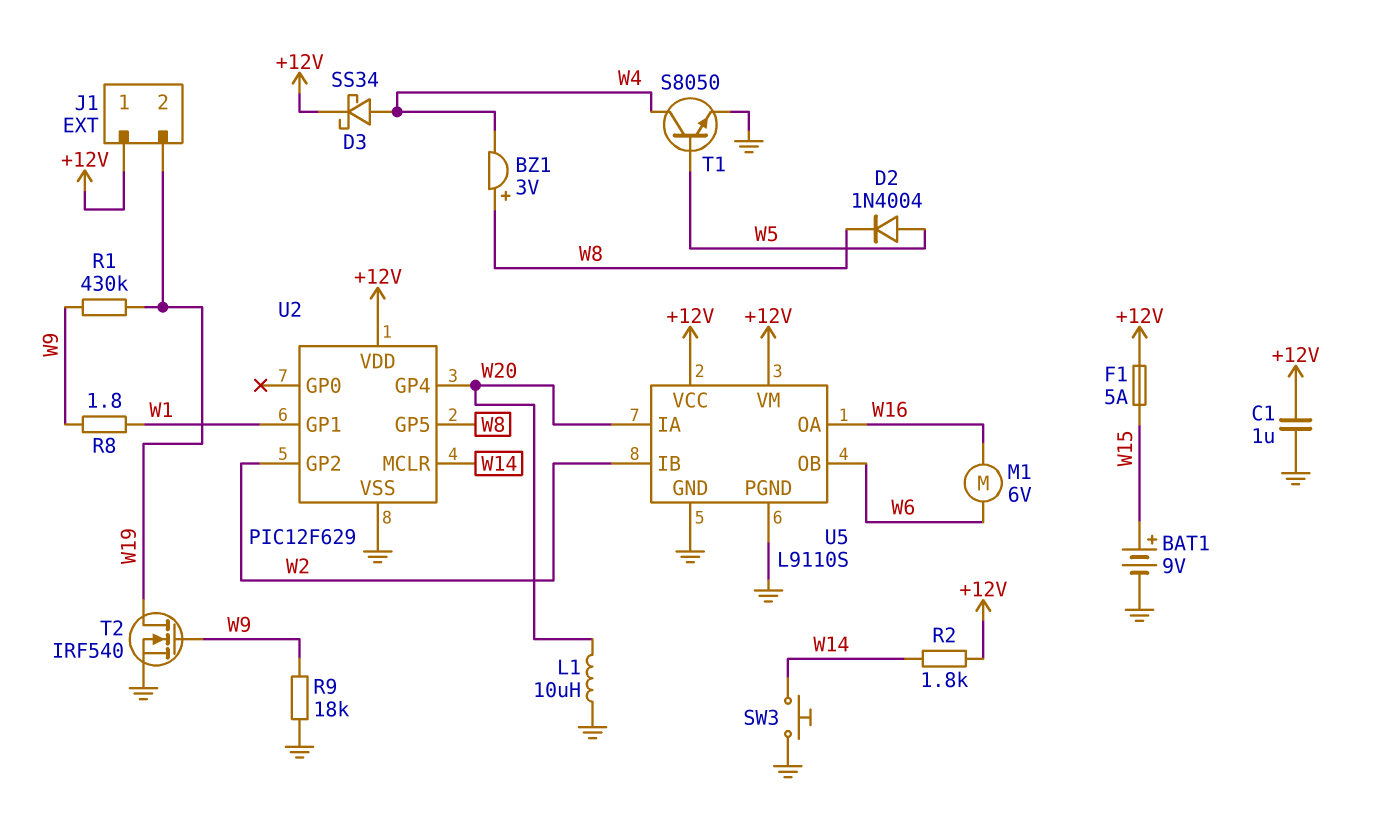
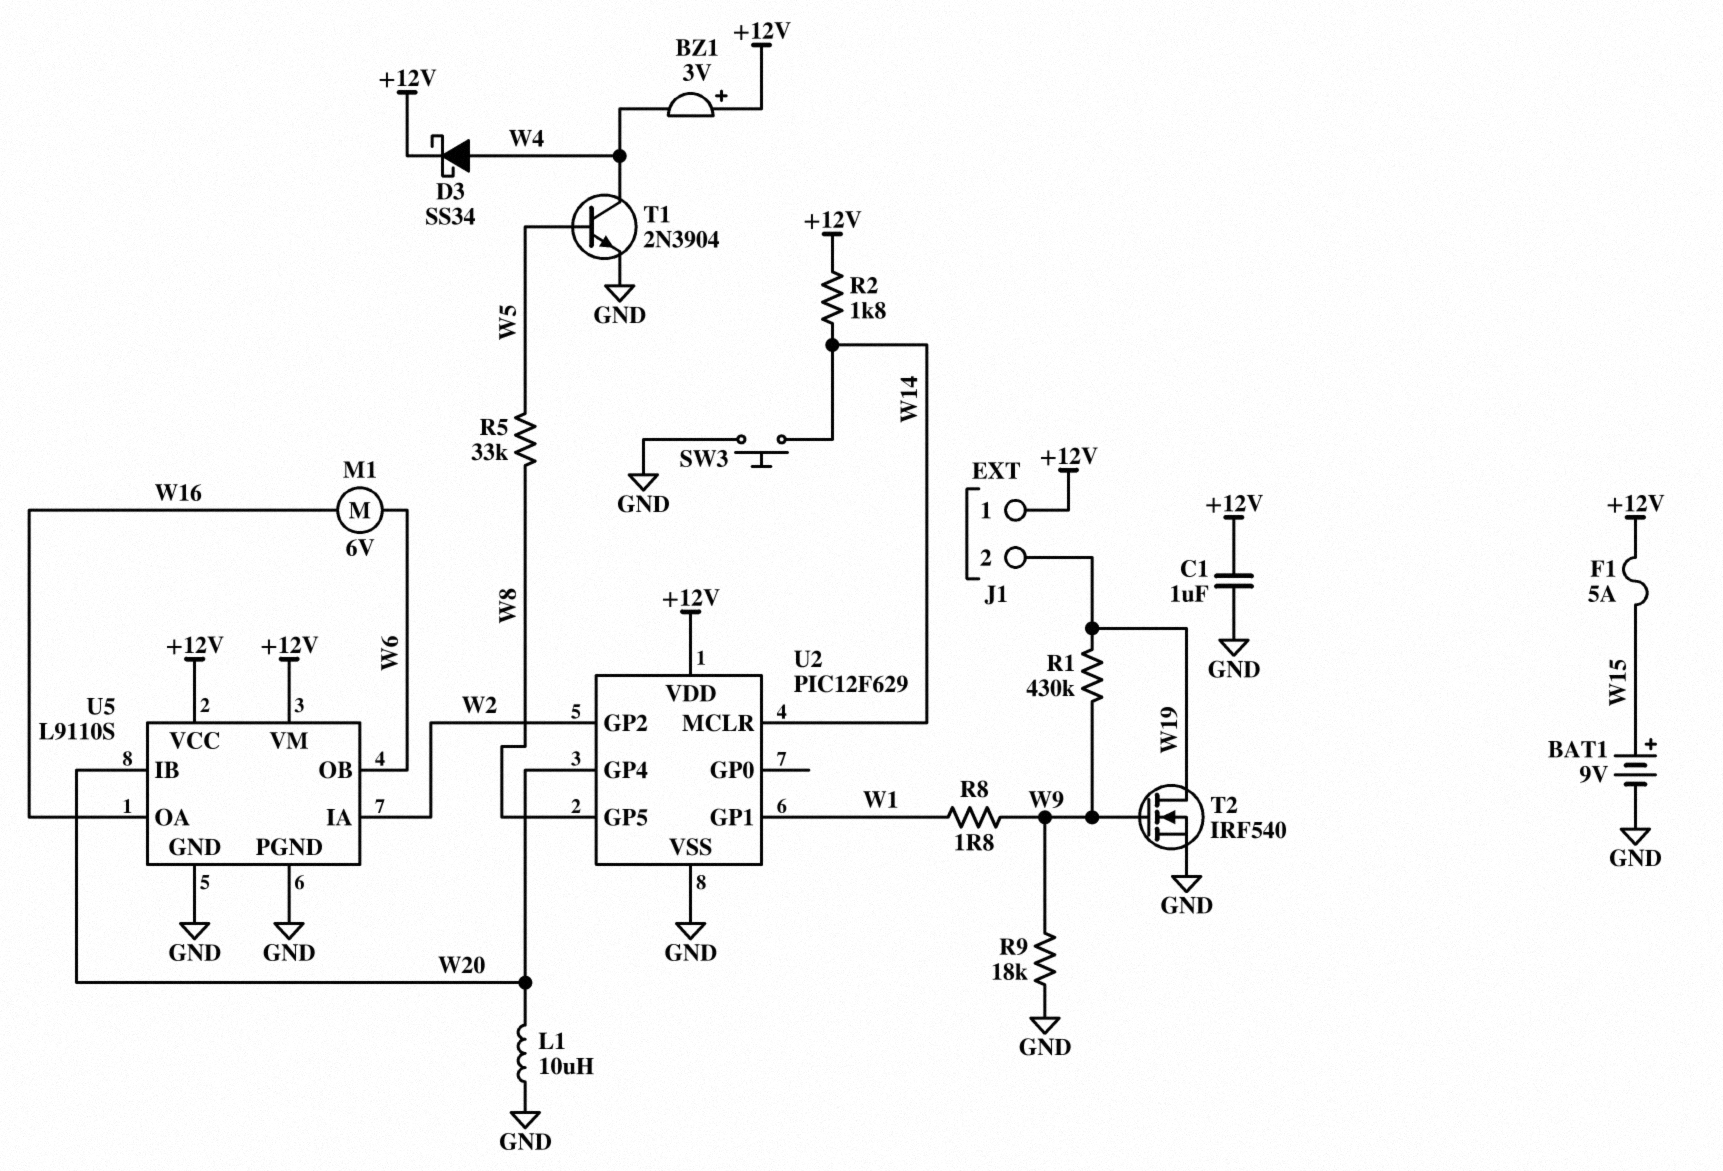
BZ1: buzzer 3V (plus W8, minus W4) -> buzzer 3V (plus +12V, minus W4)
D2: diode 1N4004 (A W5, K W8) -> none
R5: none -> 33k (W5, W8)
T1: NPN S8050 (B W5, C W4, E GND) -> NPN 2N3904 (B W5, C W4, E GND)
U5 pin IA: W20 -> W2
U5 pin IB: W2 -> W20

